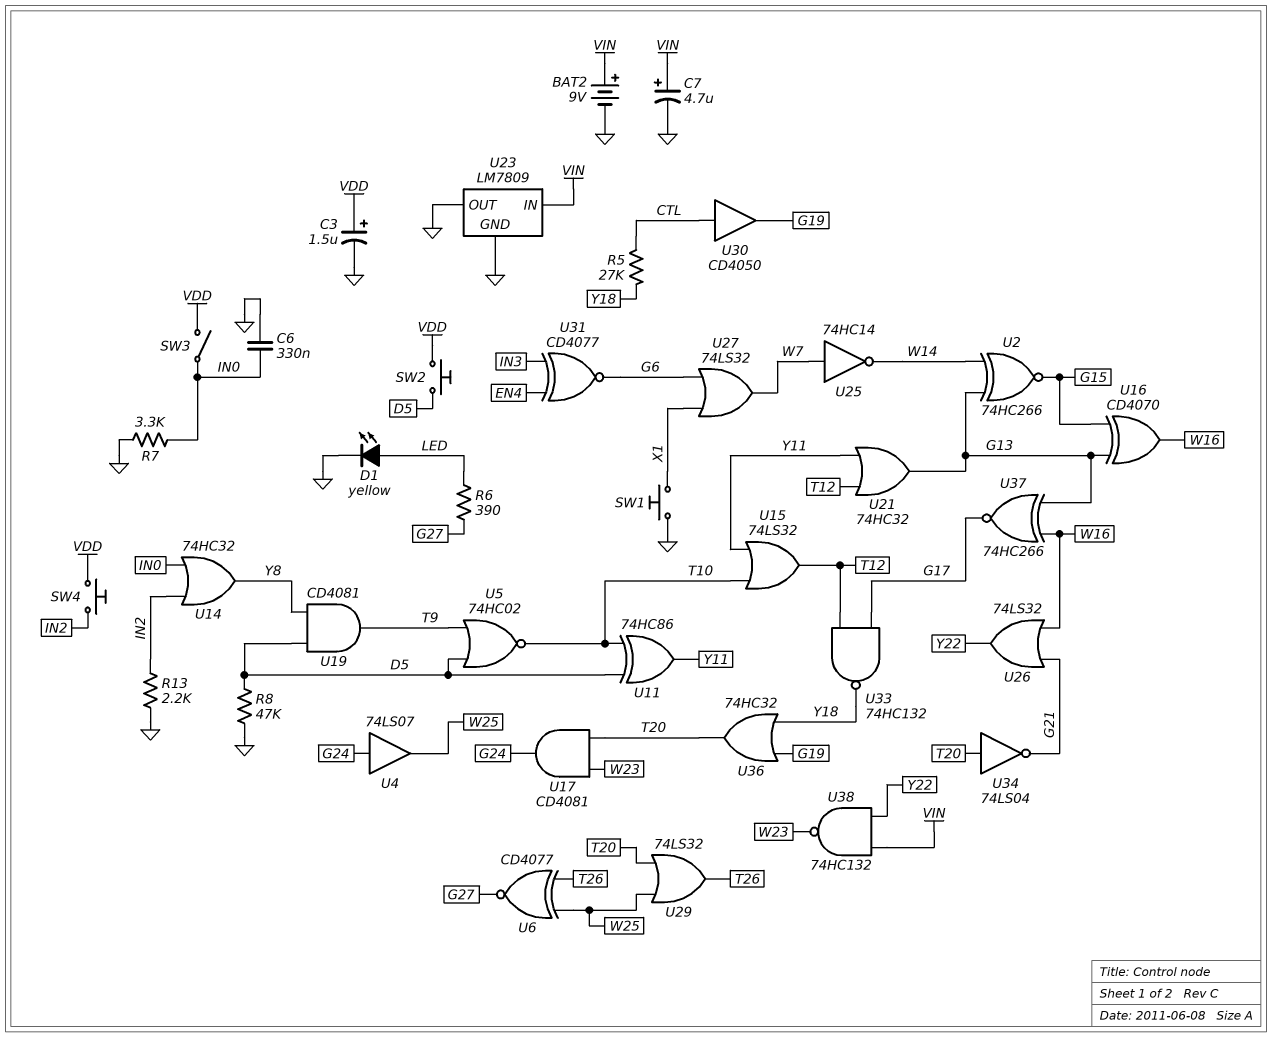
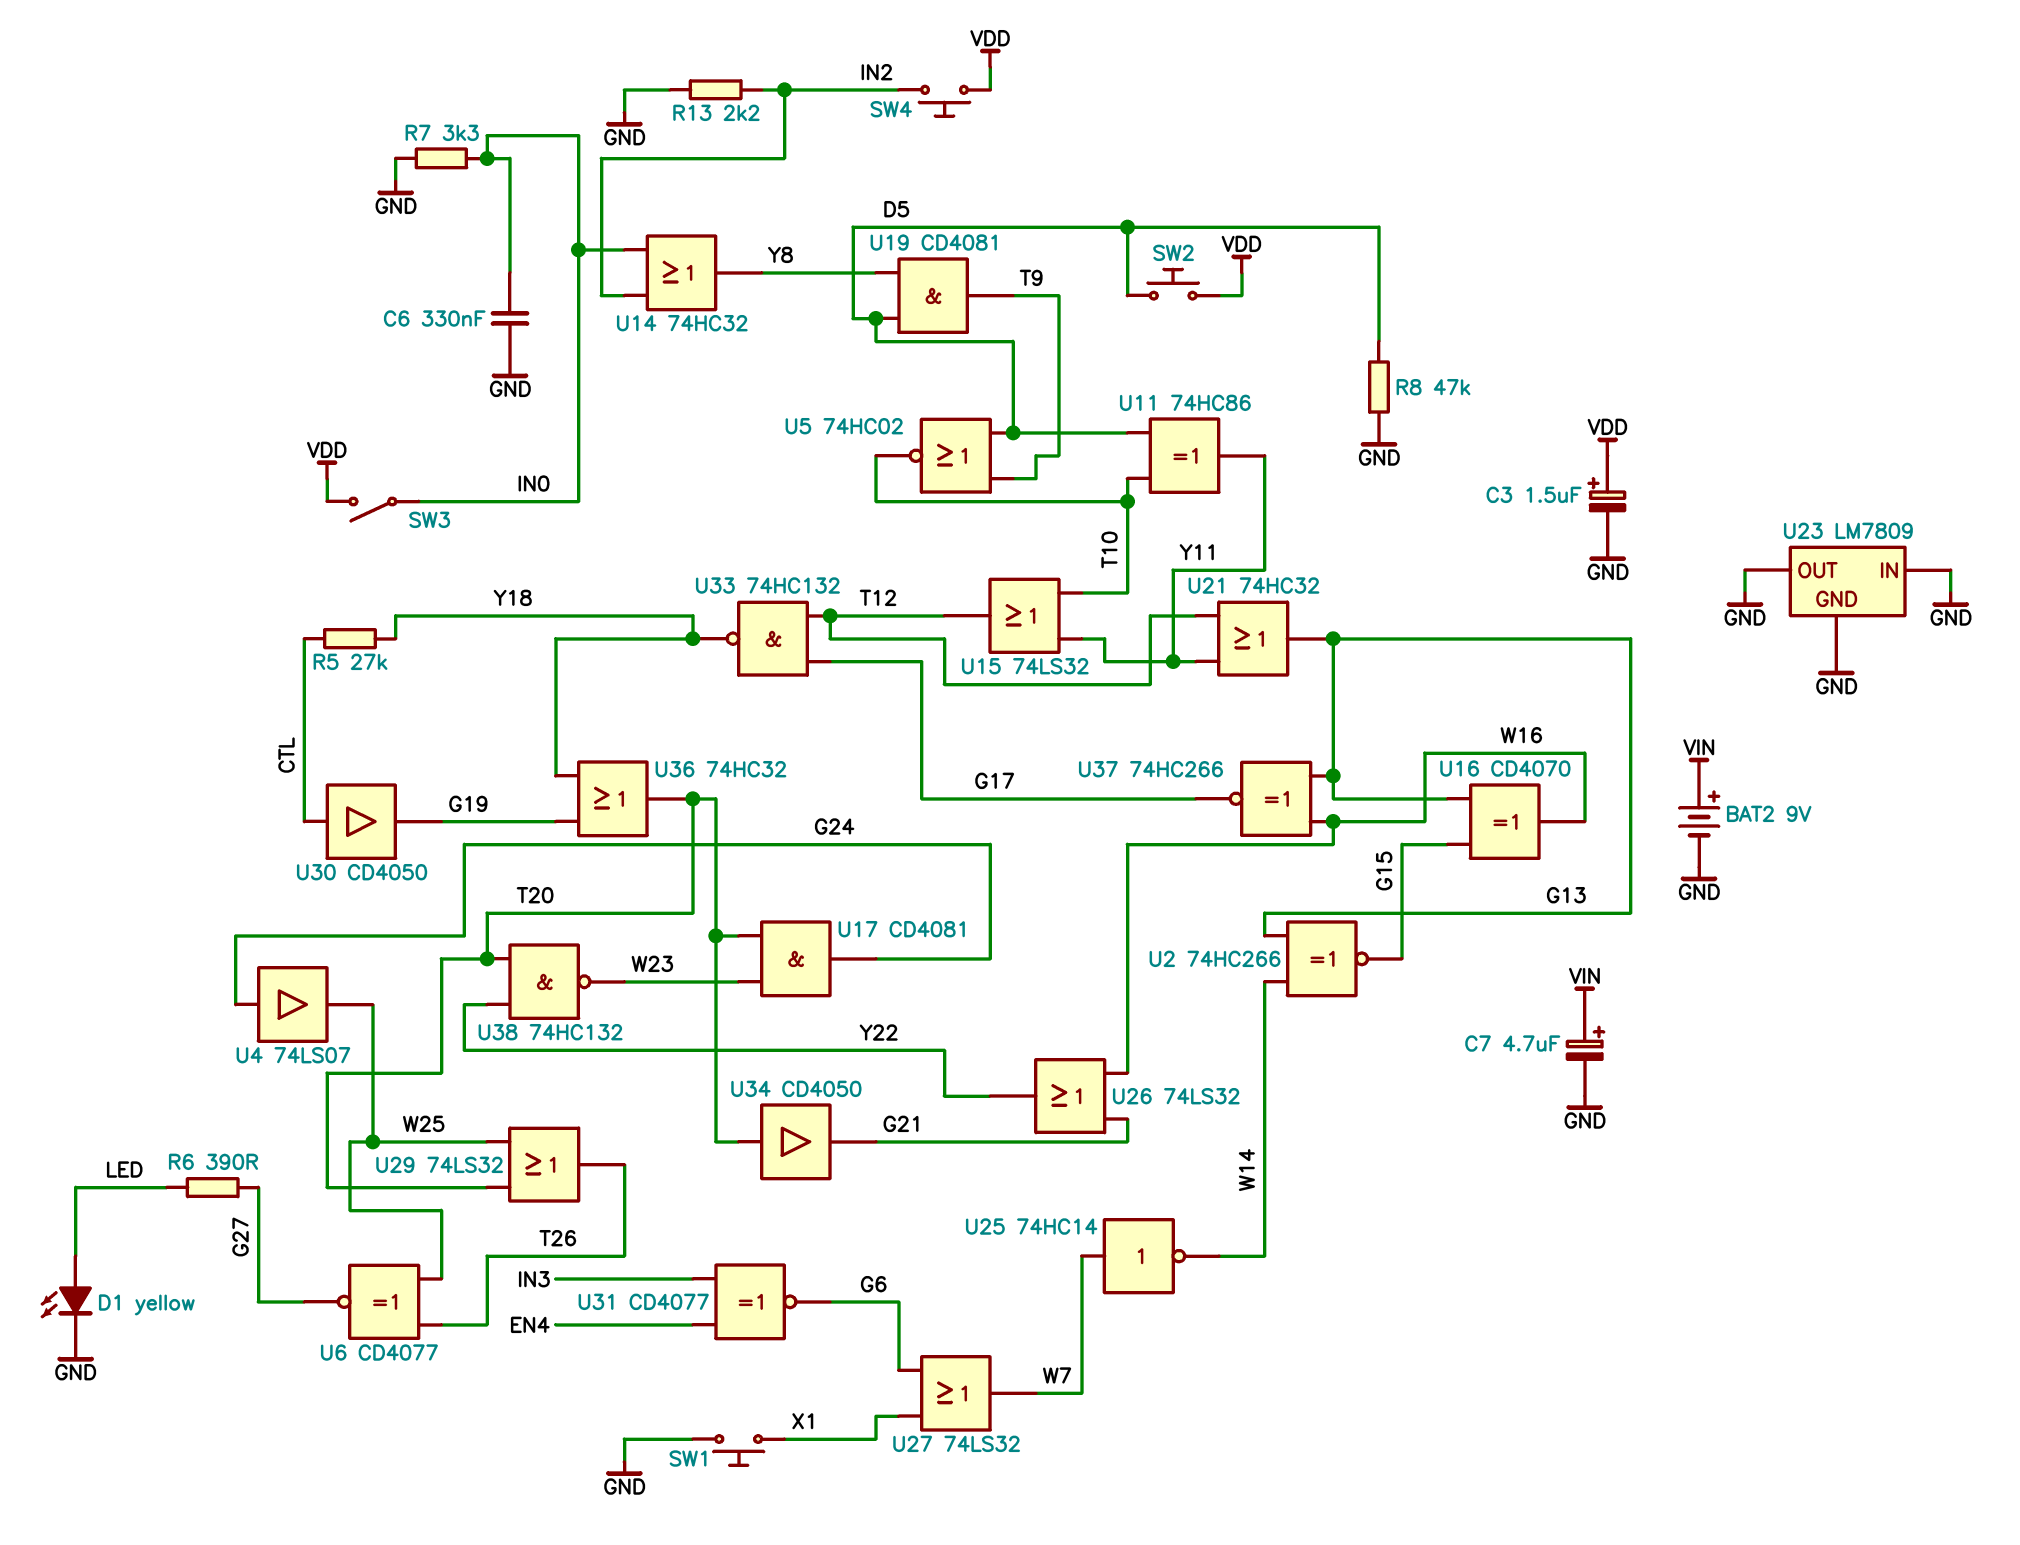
U23 pin IN: VIN -> GND
U34: NOT 74LS04 (in T20, out G21) -> buffer CD4050 (in T20, out G21)
U38: NAND 74HC132 (in VIN, in Y22, out W23) -> NAND 74HC132 (in T20, in Y22, out W23)

